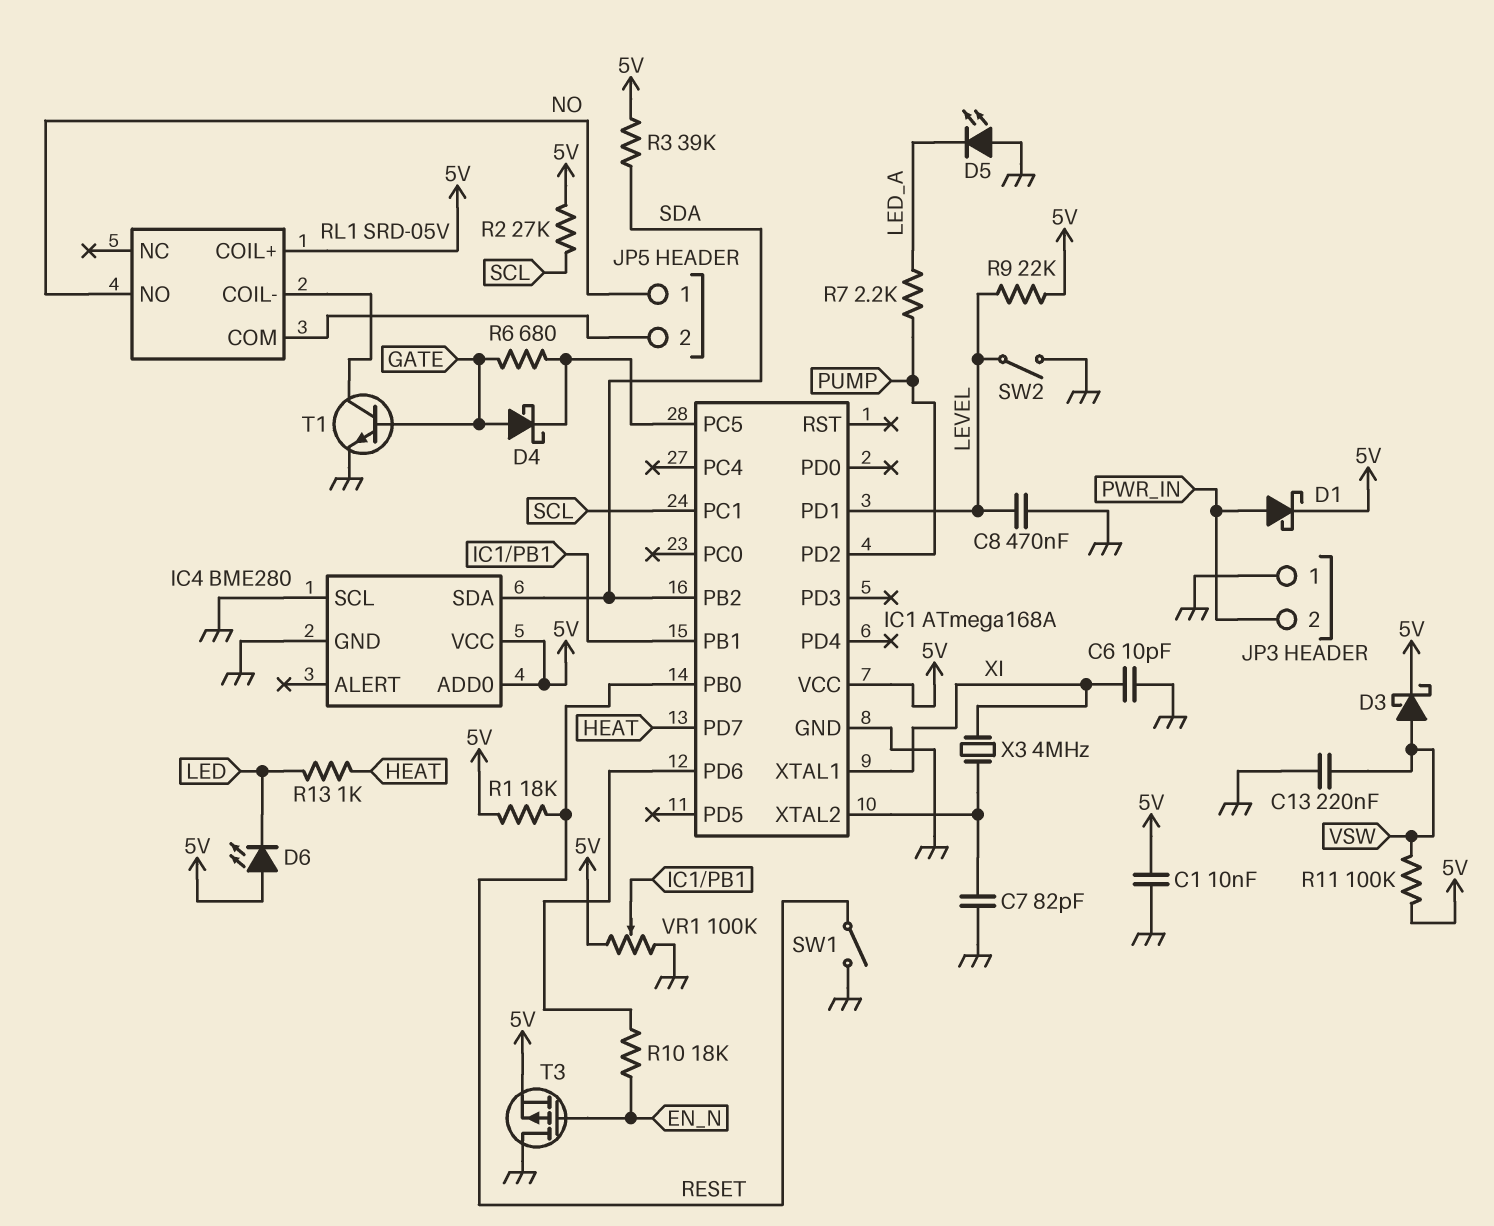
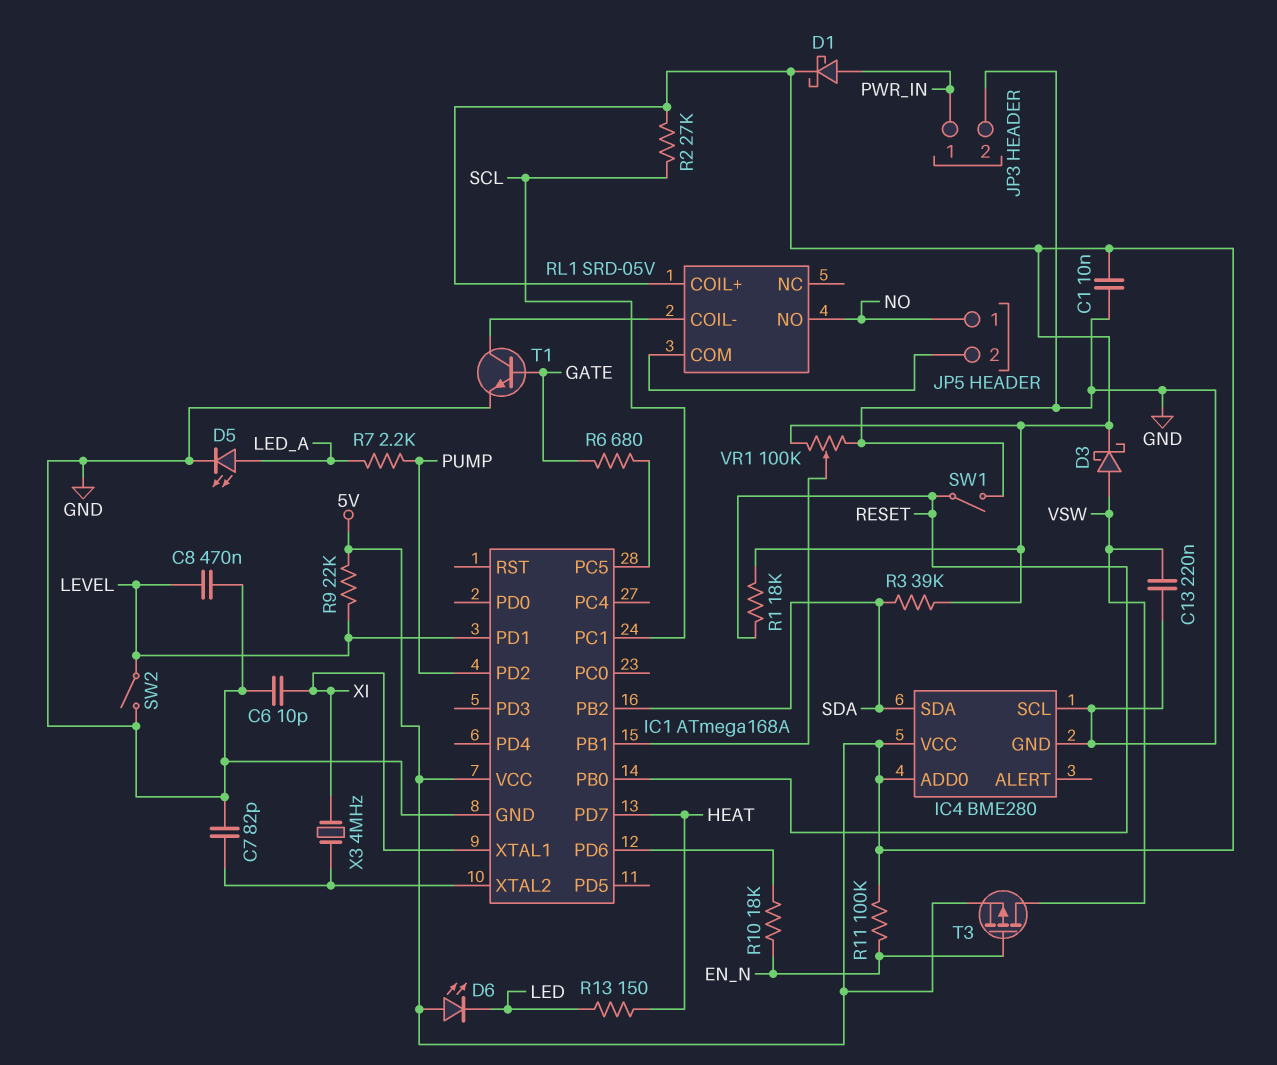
D4: schottky (A GATE, K IC1/PC5) -> none
D5: LED (A GND, K LED_A) -> LED (A LED_A, K GND)
JP3 pin 1: GND -> PWR_IN
JP3 pin 2: PWR_IN -> GND
R11: 100k (5V, VSW) -> 100k (5V, EN_N)
R13: 1k (HEAT, LED) -> 150 (HEAT, LED)
T3: PMOS (G EN_N, D GND, S 5V) -> PMOS (G EN_N, D VSW, S 5V)

